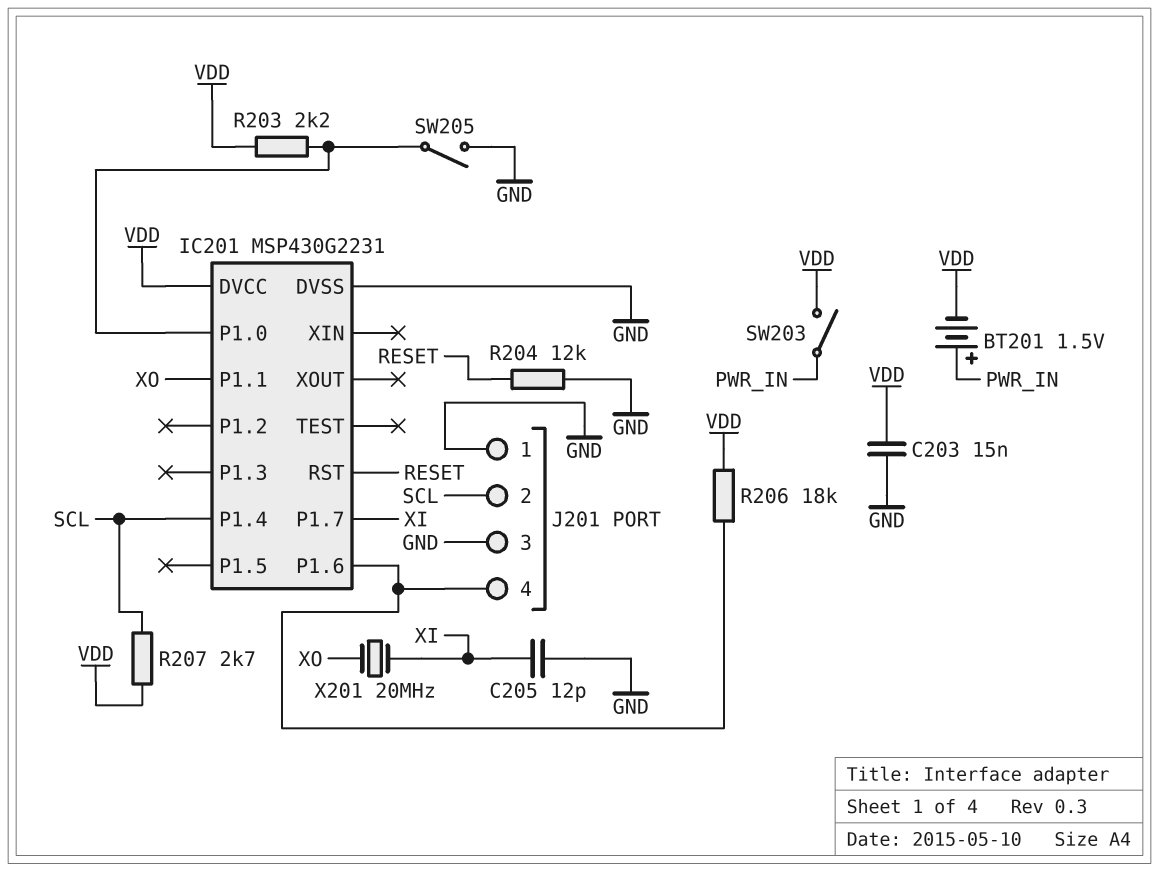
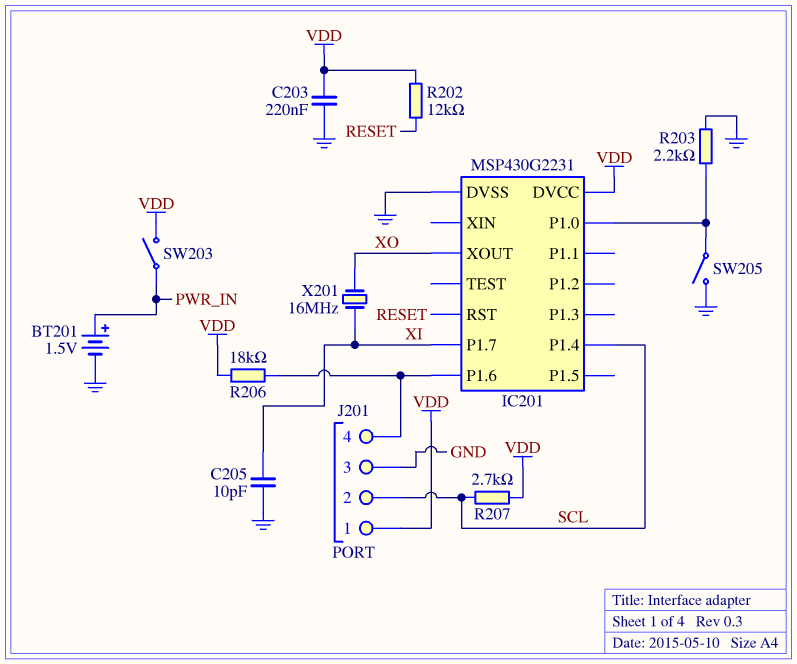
BT201: 1.5V (plus PWR_IN, minus VDD) -> 1.5V (plus PWR_IN, minus GND)
C203: 15nF (GND, VDD) -> 220nF (GND, VDD)
C205: 12pF (GND, XI) -> 10pF (GND, XI)
IC201 pin P1.1: XO -> none
IC201 pin XOUT: none -> XO
J201 pin 1: GND -> VDD
R202: none -> 12k (RESET, VDD)
R203: 2.2k (IC201/P1.0, VDD) -> 2.2k (GND, IC201/P1.0)
R204: 12k (GND, RESET) -> none
X201: 20MHz (XI, XO) -> 16MHz (XI, XO)

